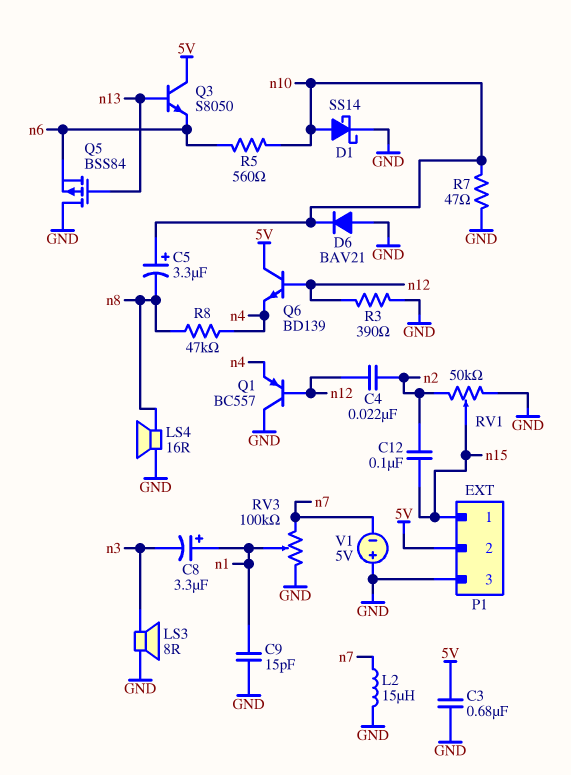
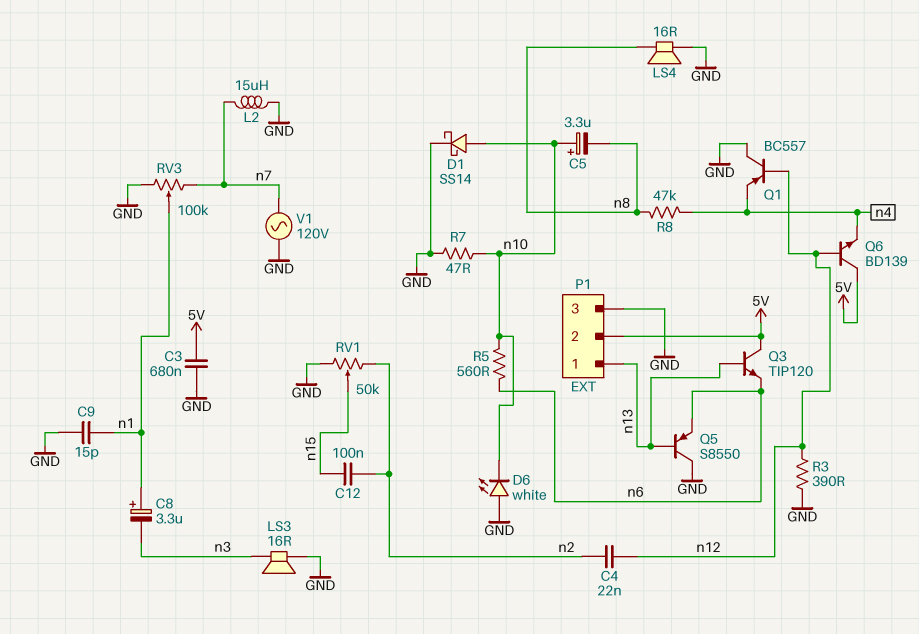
D6: diode BAV21 (A GND, K n10) -> LED white (A GND, K n10)
LS3: speaker 8R (GND, n3) -> speaker 16R (GND, n3)
P1 pin 1: n15 -> n13
Q3: NPN S8050 (B n13, C 5V, E n6) -> NPN TIP120 (B n13, C 5V, E n6)
Q5: PMOS BSS84 (G n13, D GND, S n6) -> PNP S8550 (B n13, C GND, E n6)
V1: 5V (plus GND, minus n7) -> AC 120V (GND, n7)

